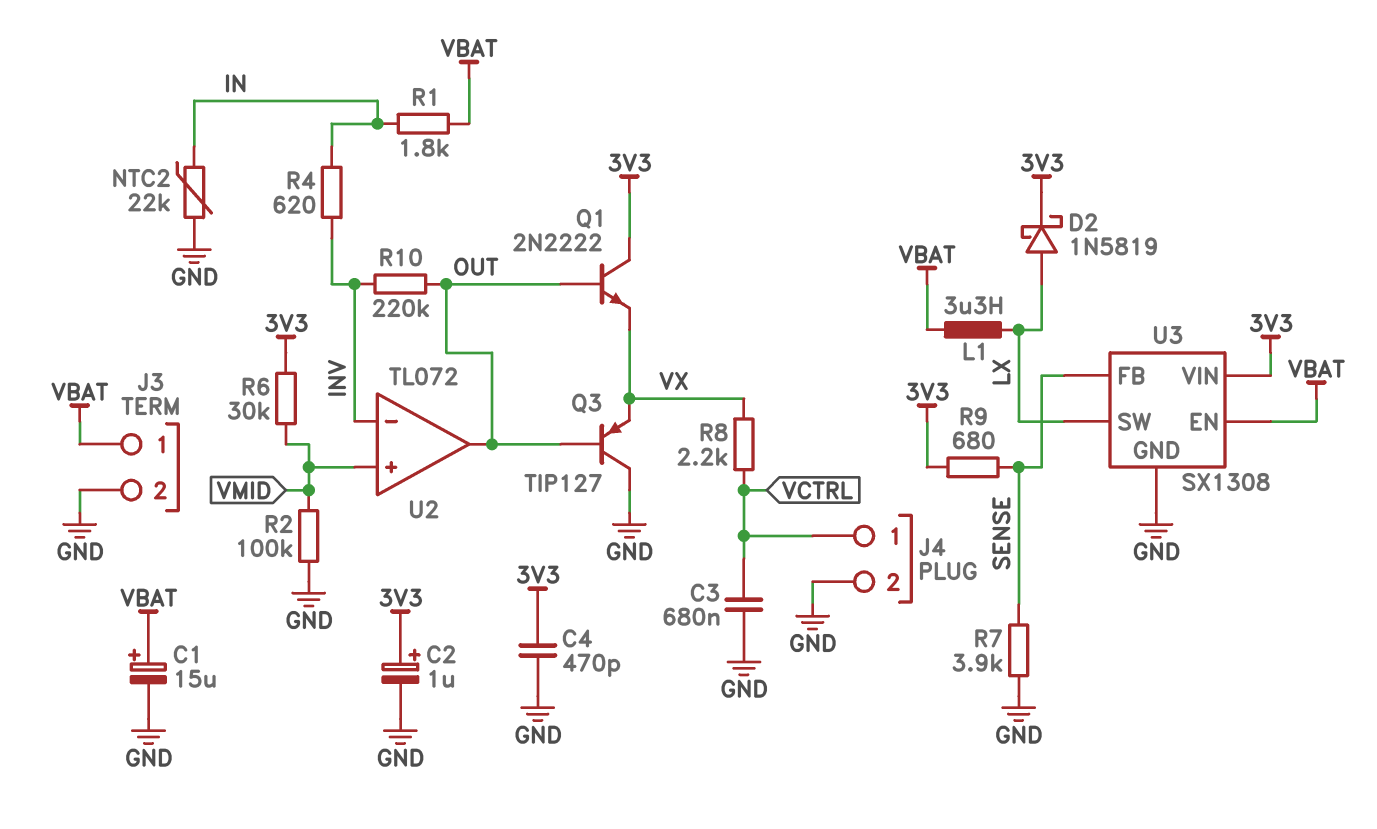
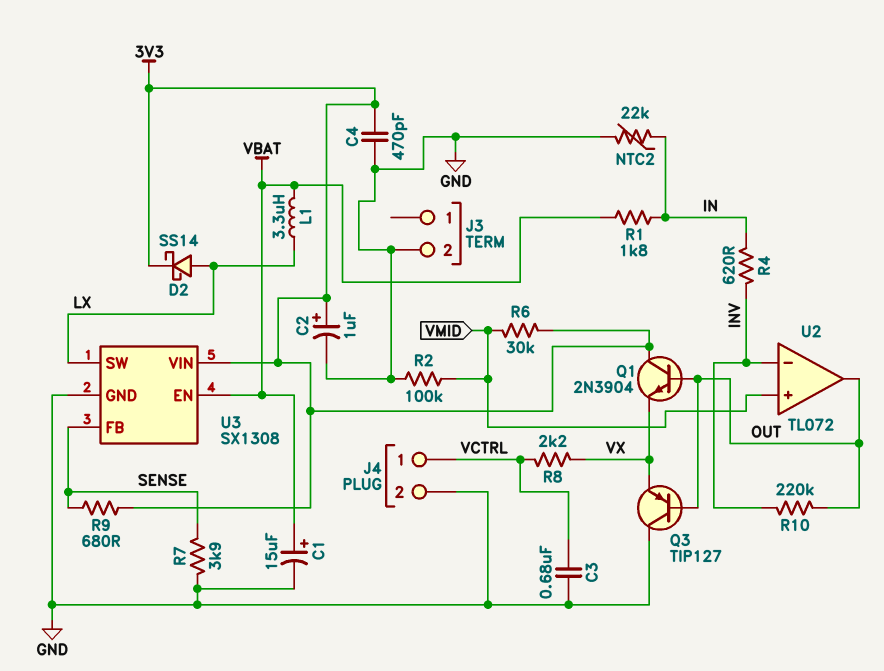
D2: schottky 1N5819 (A LX, K 3V3) -> schottky SS14 (A LX, K 3V3)
J3 pin 1: VBAT -> none
Q1: NPN 2N2222 (B OUT, C 3V3, E VX) -> NPN 2N3904 (B OUT, C 3V3, E VX)

